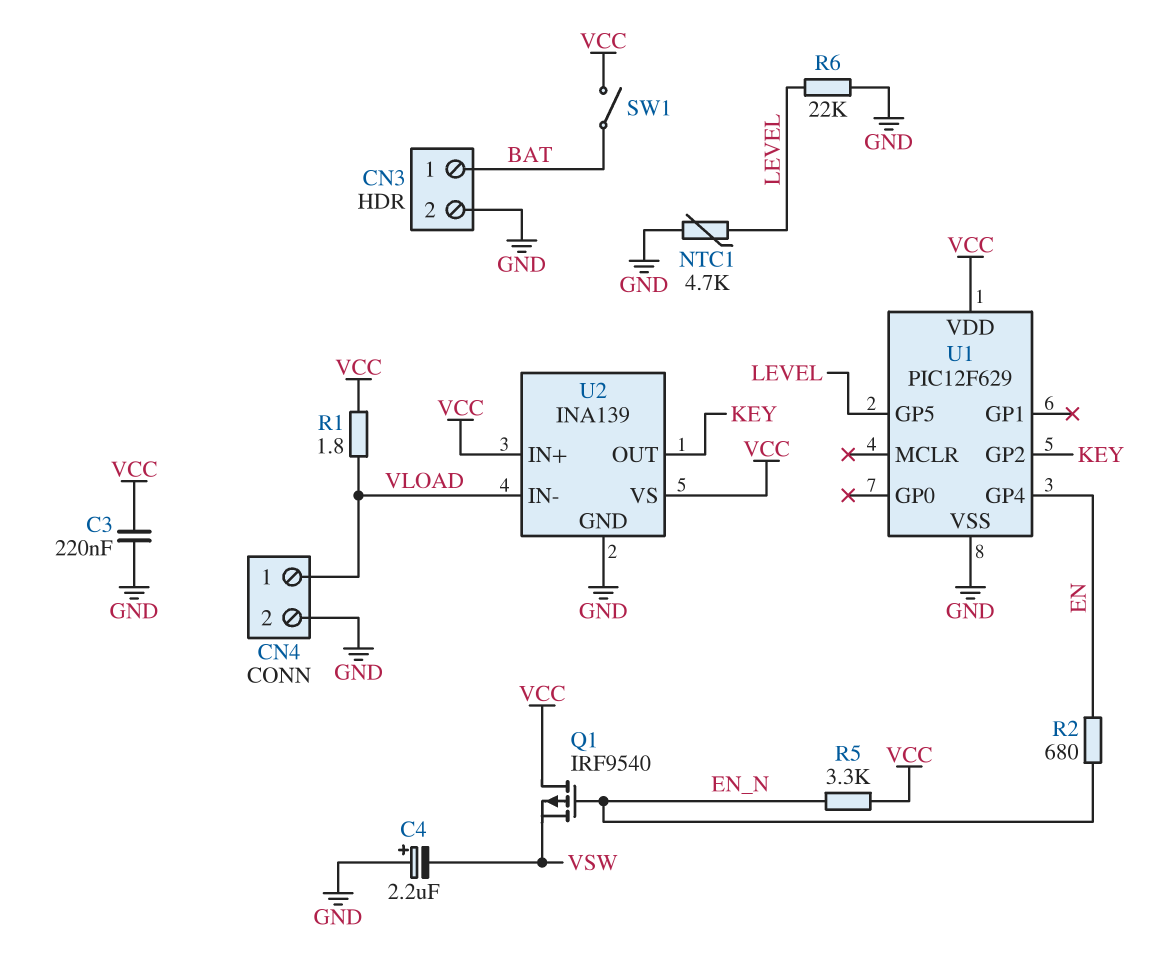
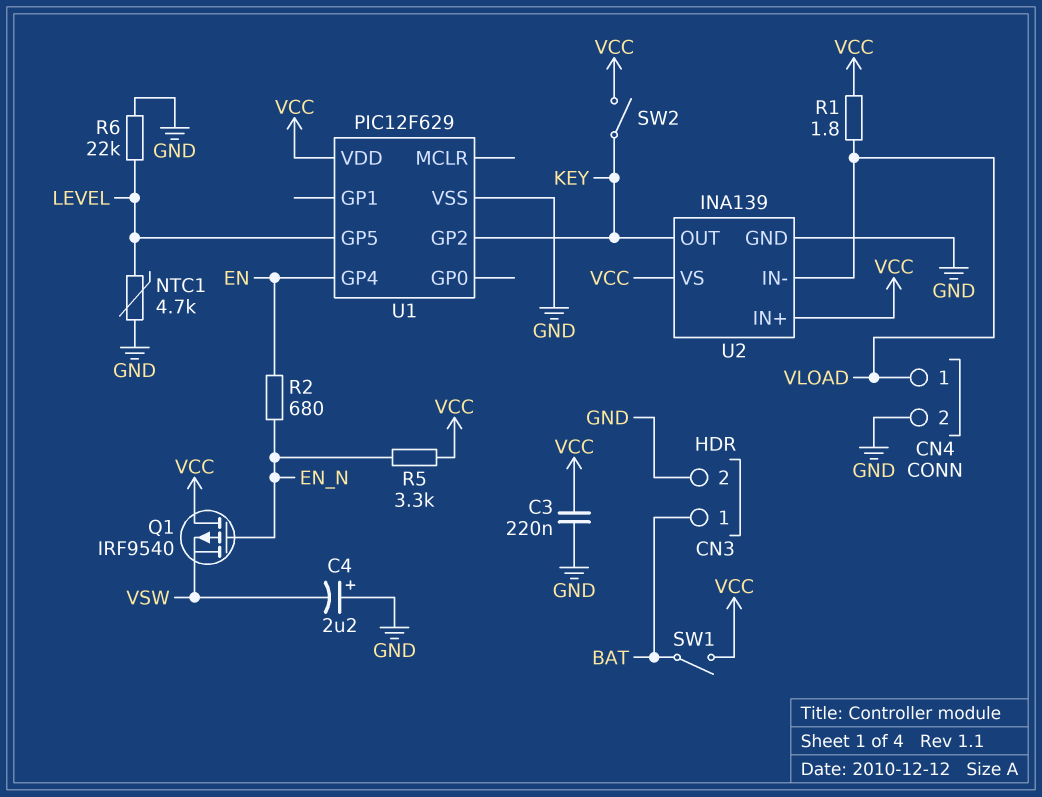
SW2: none -> switch (KEY, VCC)

